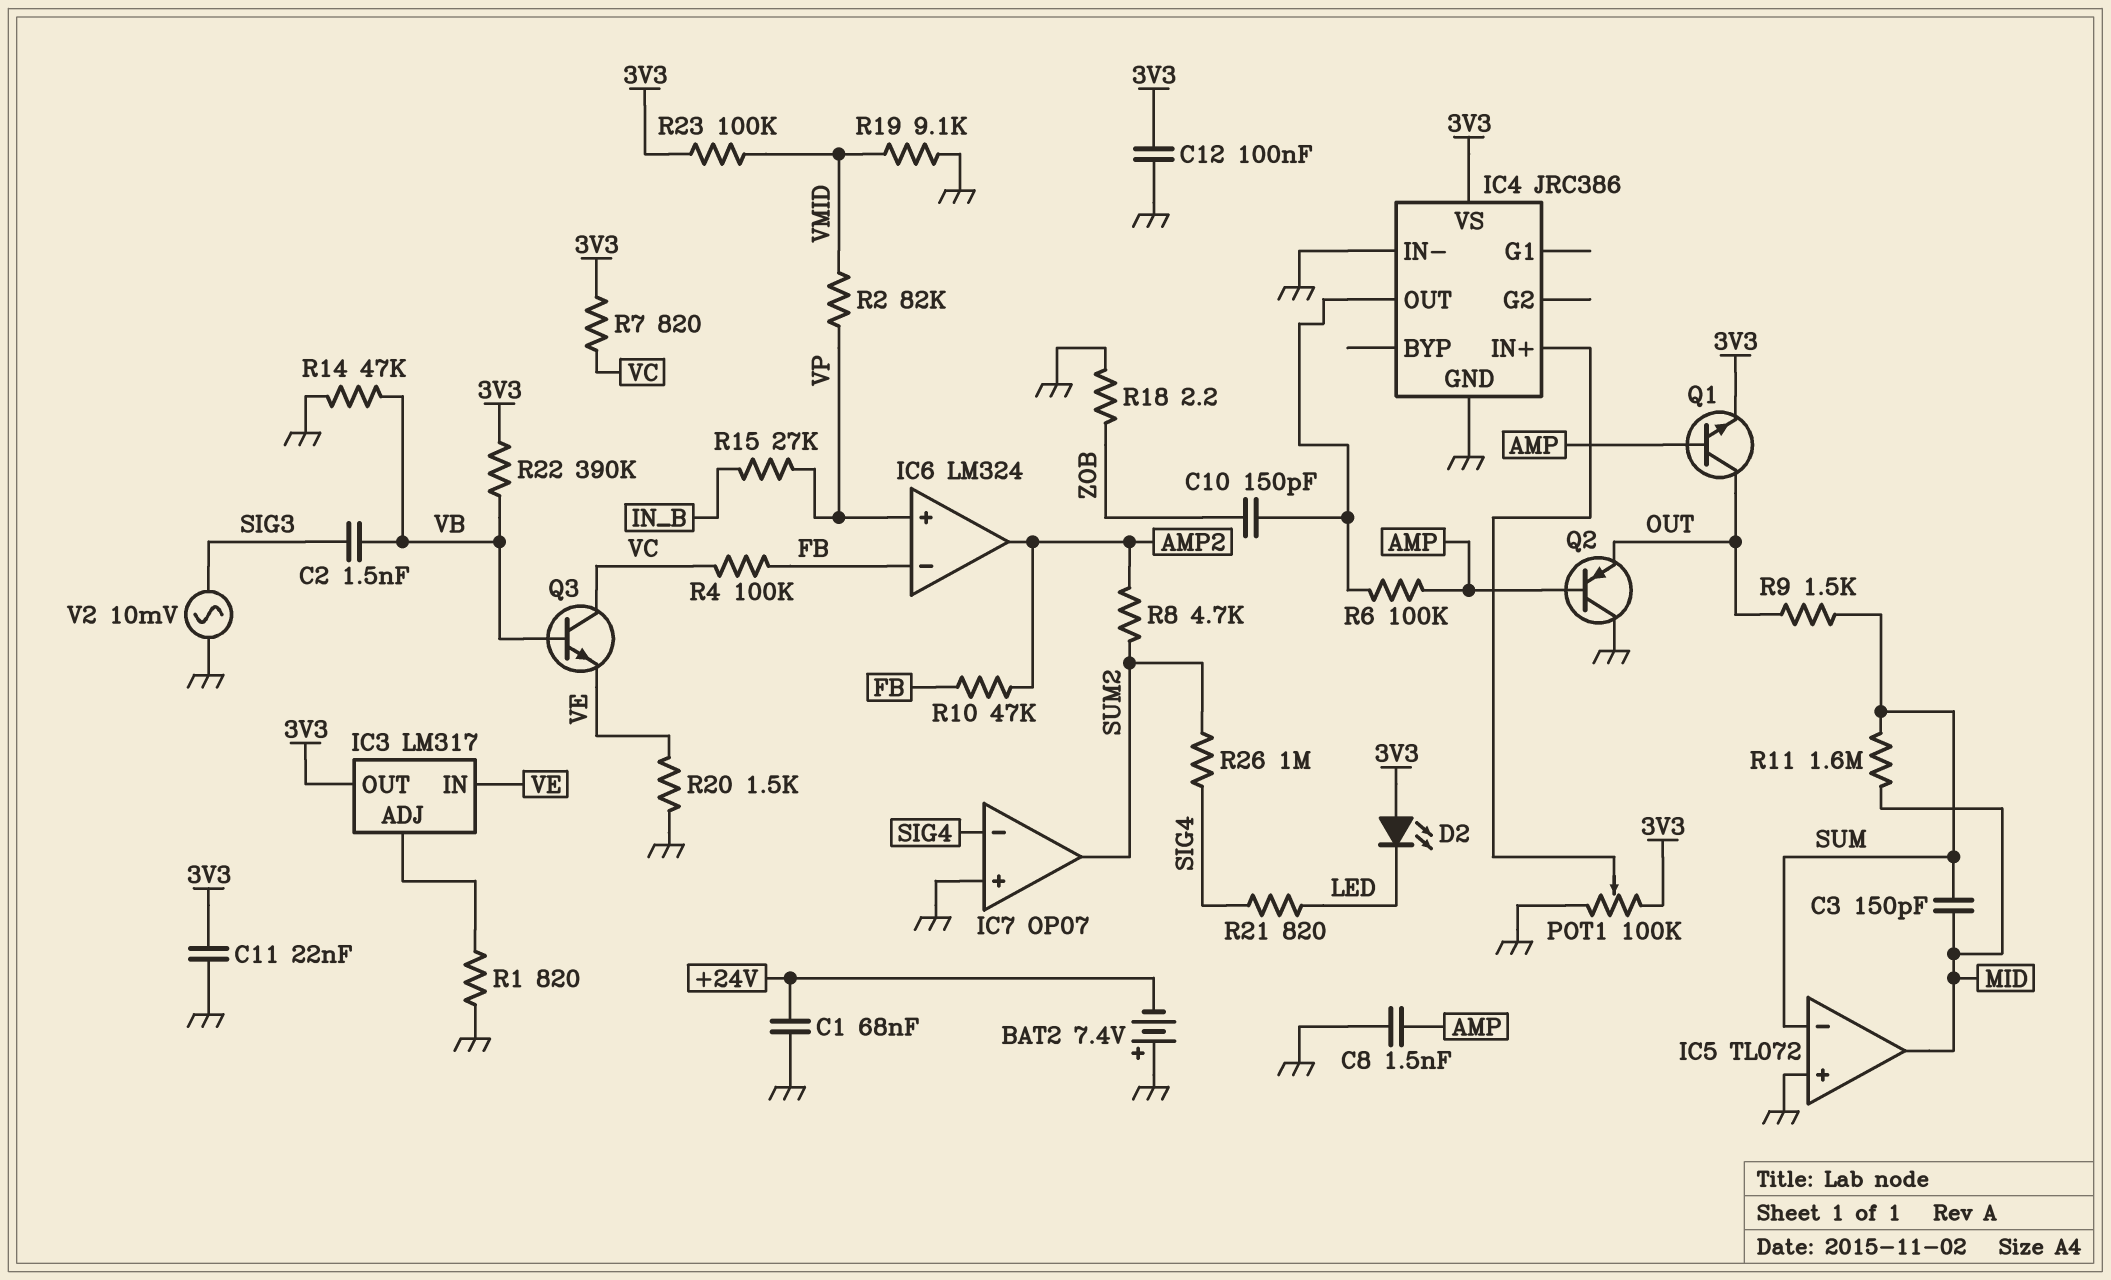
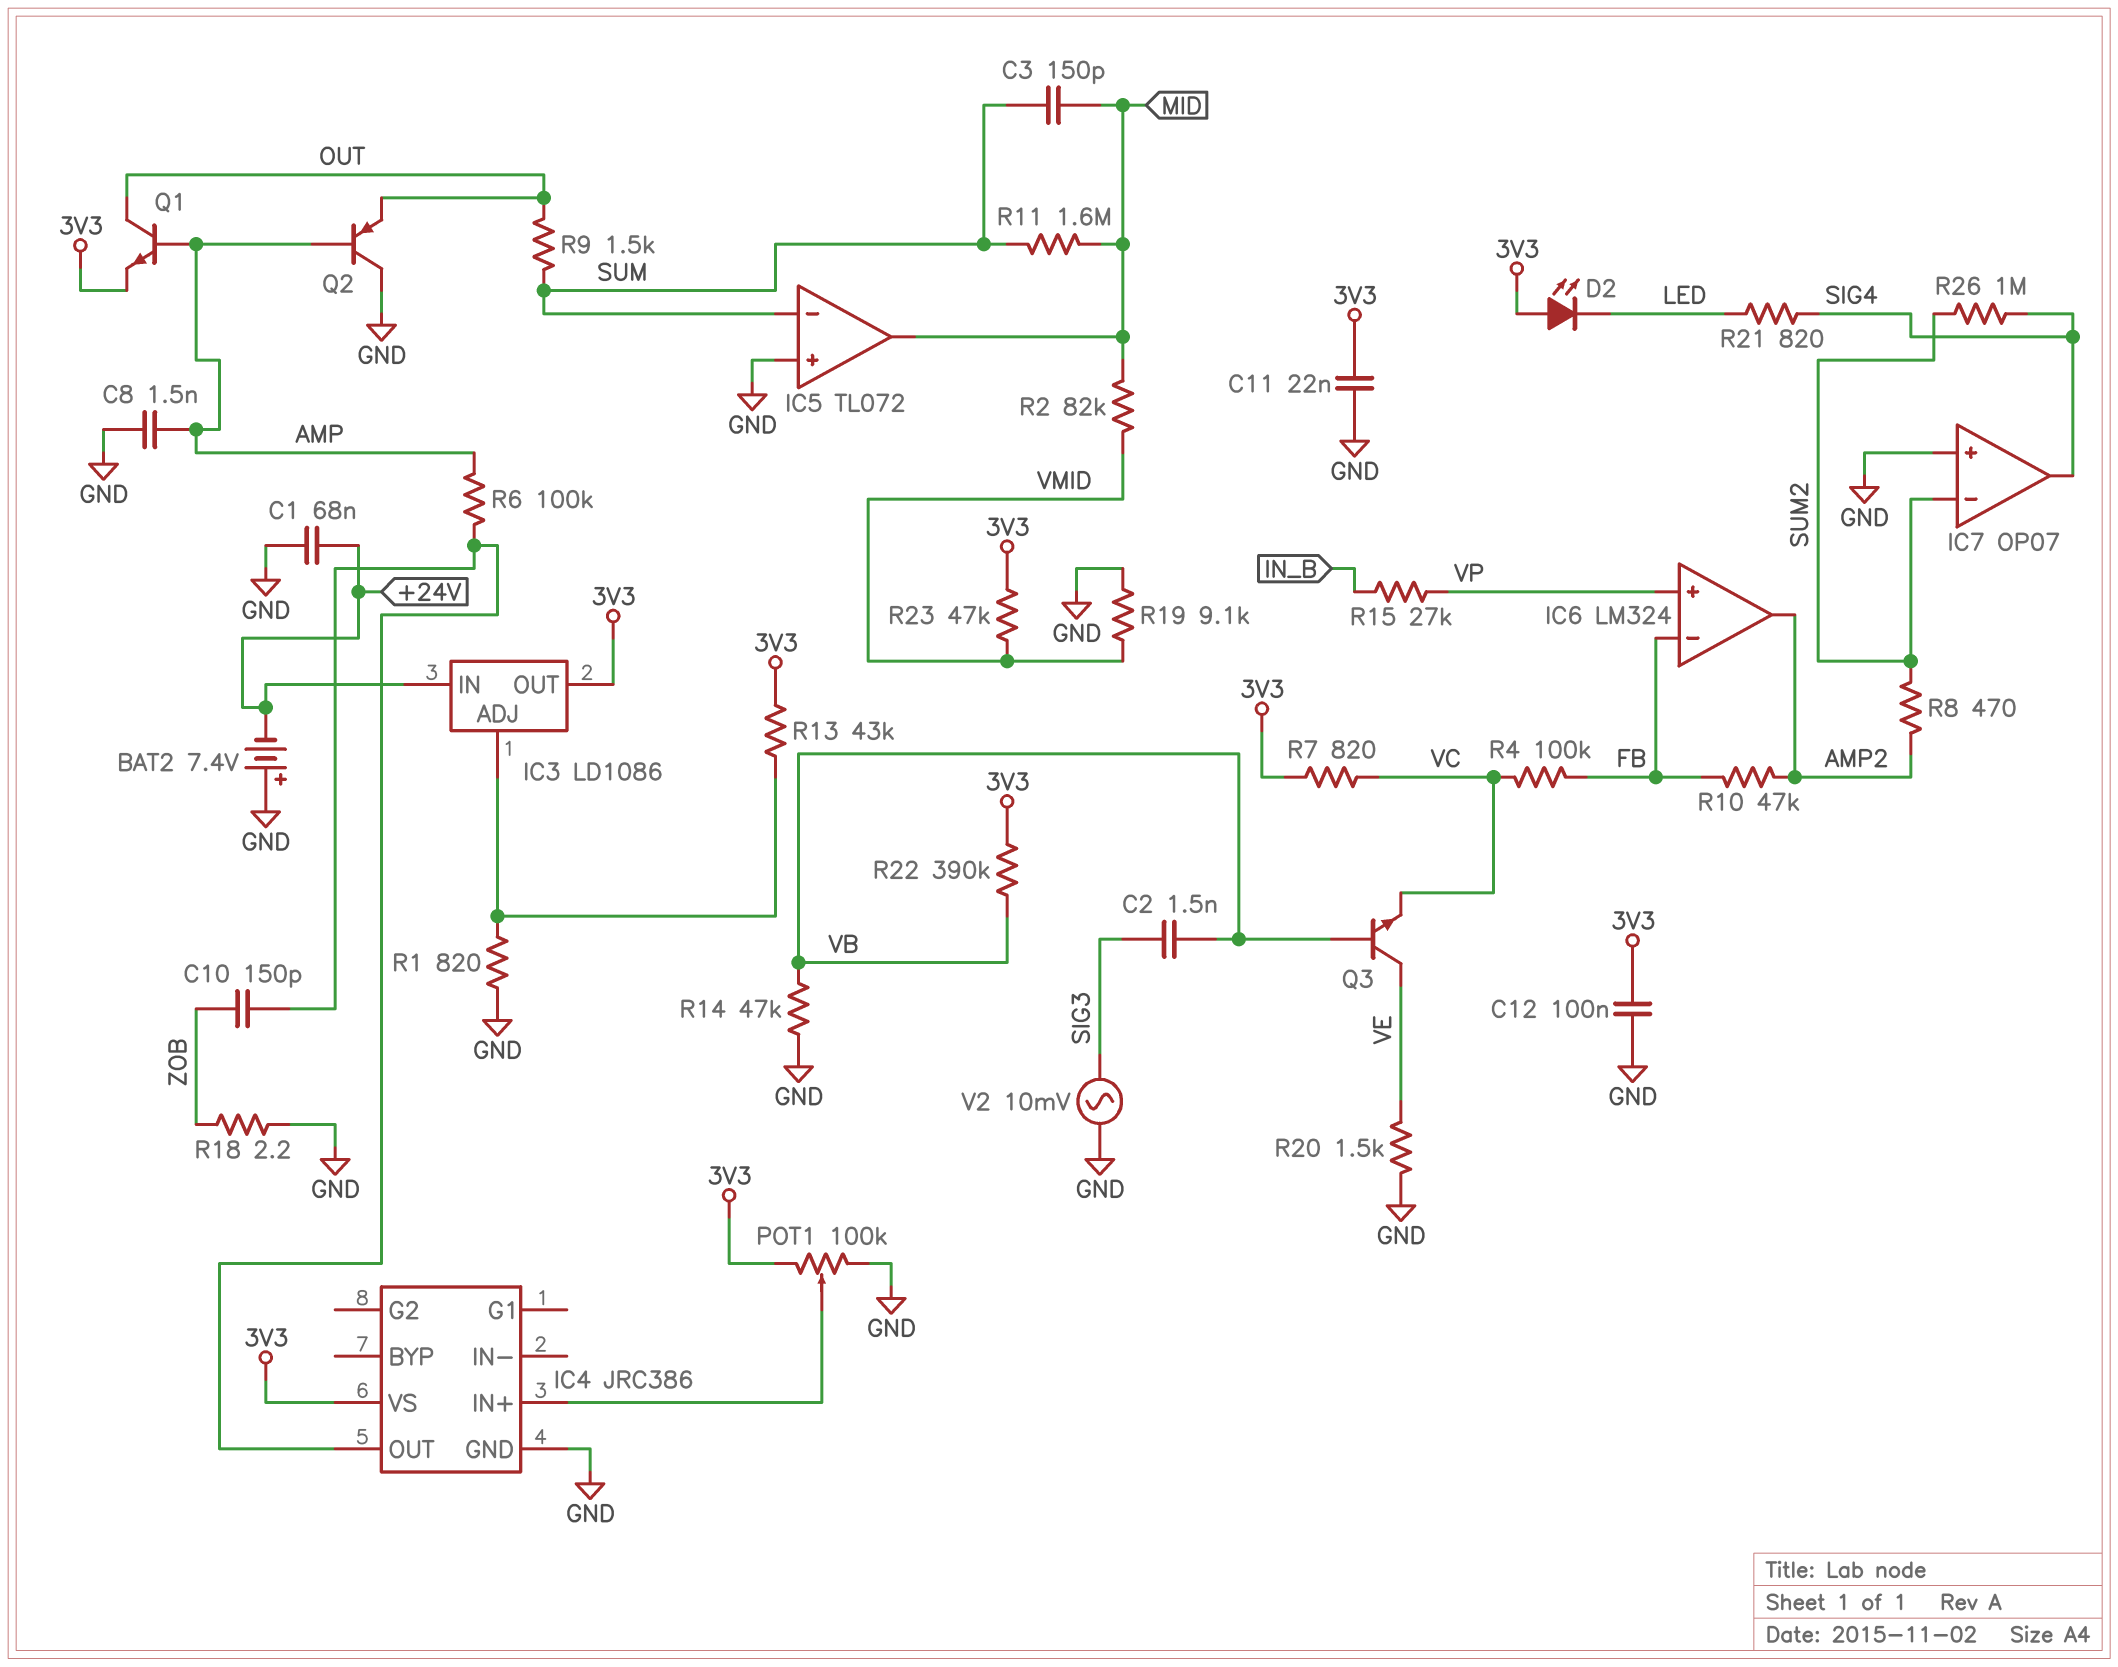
IC3: LM317 -> LD1086
IC3 pin IN: VE -> +24V
IC4 pin IN-: GND -> none
IC7 pin in-: SIG4 -> SUM2
IC7 pin out: SUM2 -> SIG4
Q3: NPN (B VB, C VC, E VE) -> NPN (B VB, C VE, E VC)
R2: 82k (VMID, VP) -> 82k (MID, VMID)
R8: 4.7k (AMP2, SUM2) -> 470 (AMP2, SUM2)
R13: none -> 43k (3V3, IC3/ADJ)
R23: 100k (3V3, VMID) -> 47k (3V3, VMID)

